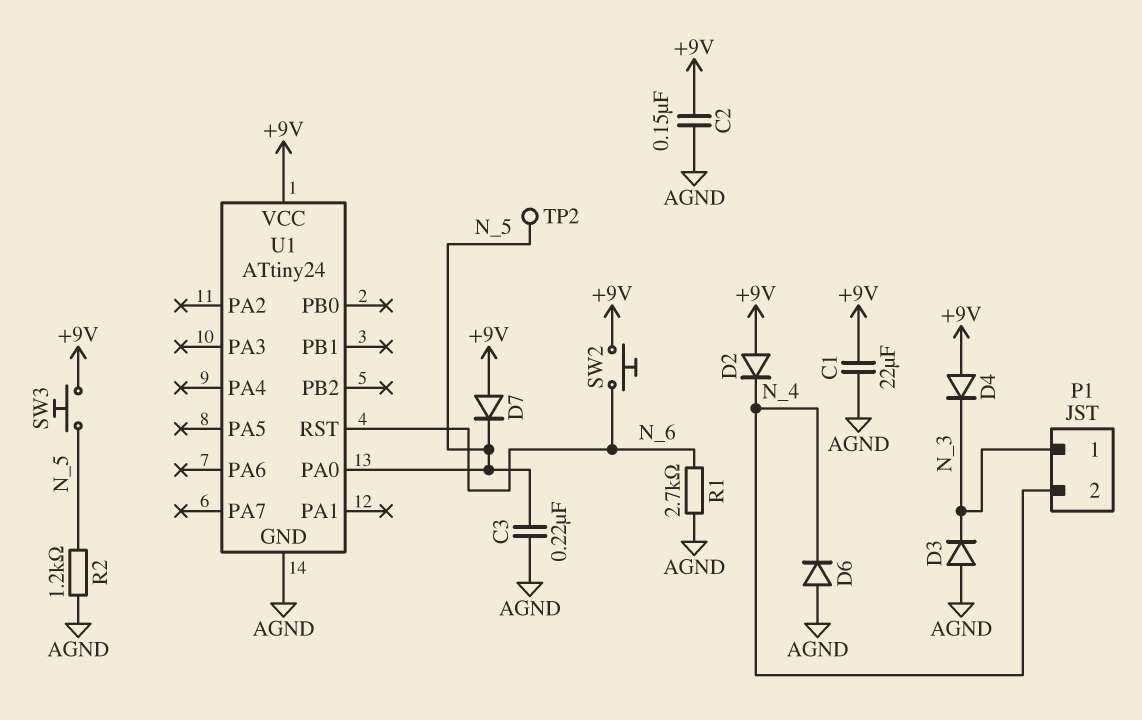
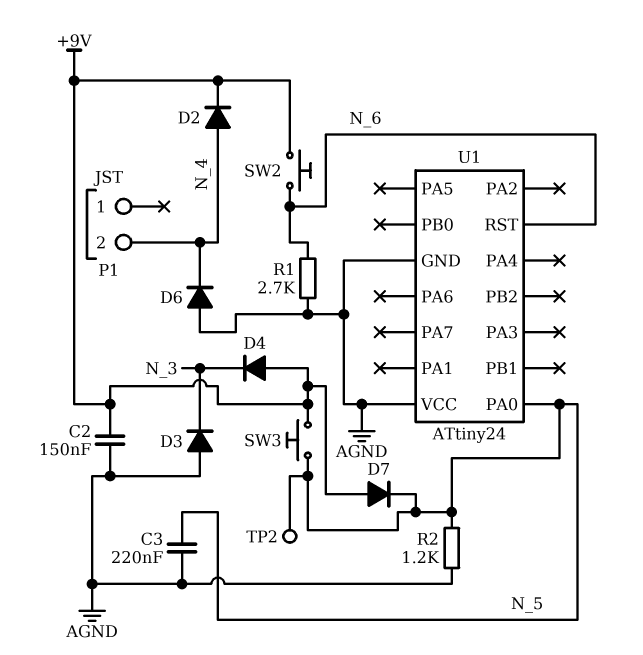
C1: 22uF (+9V, AGND) -> none
D2: diode (A +9V, K N_4) -> diode (A N_4, K +9V)
P1 pin 1: N_3 -> none
U1 pin VCC: +9V -> AGND

